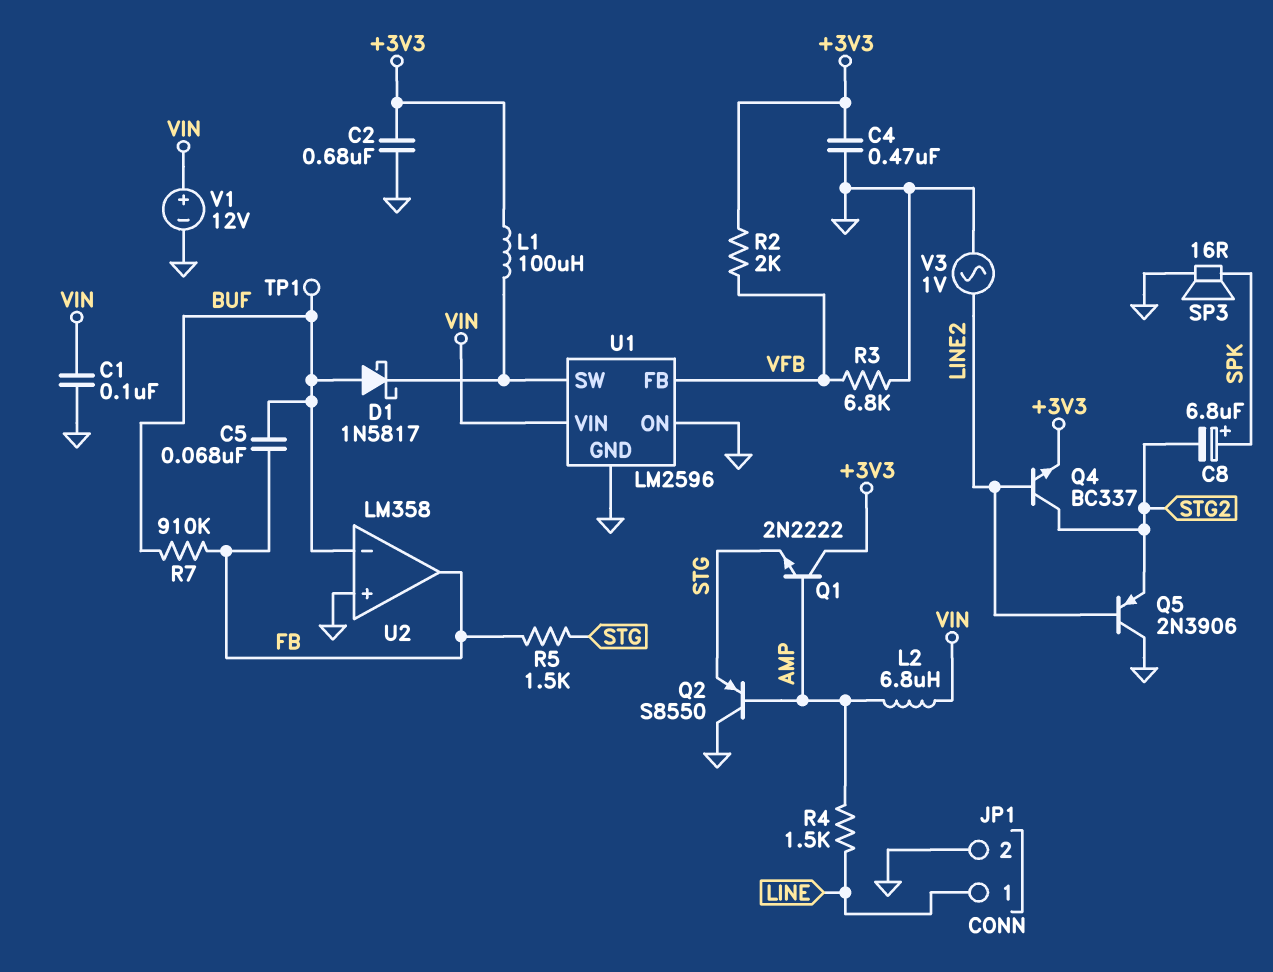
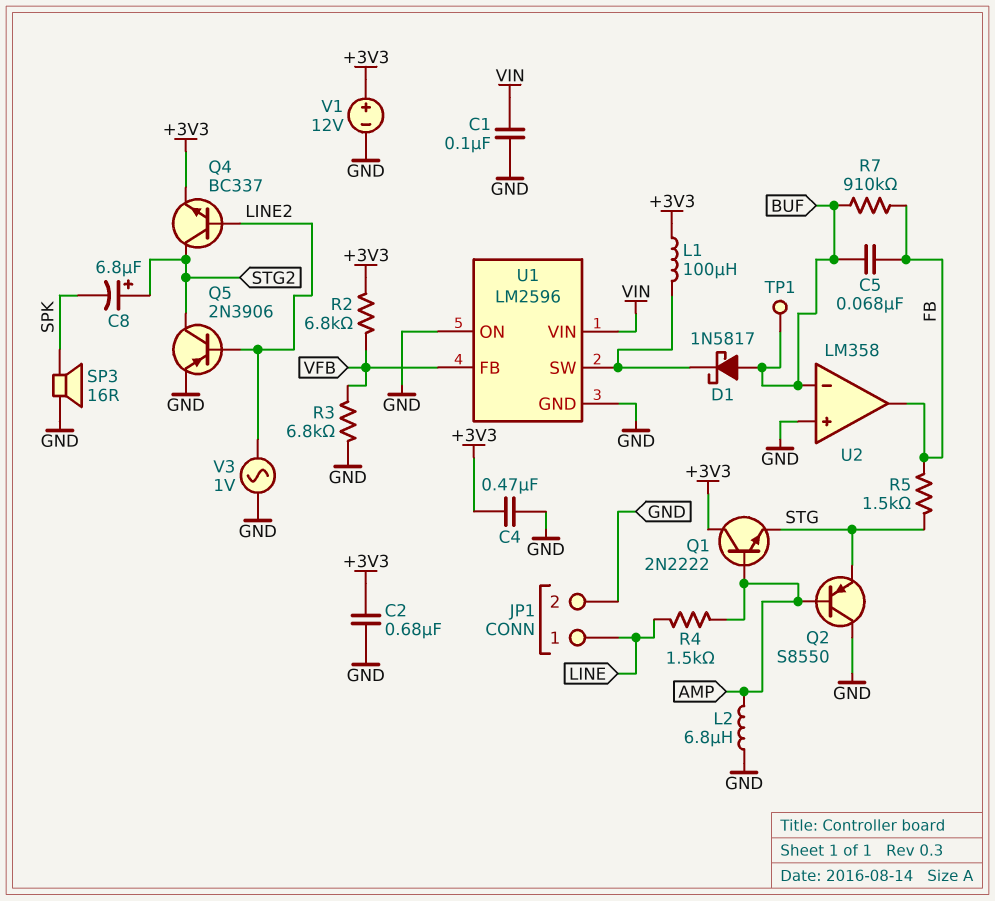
C8: 6.8uF (plus SPK, minus STG2) -> 6.8uF (plus STG2, minus SPK)
L2: 6.8uH (AMP, VIN) -> 6.8uH (AMP, GND)
Q5: PNP 2N3906 (B LINE2, C GND, E STG2) -> PNP 2N3906 (B LINE2, C STG2, E GND)
R2: 2k (+3V3, VFB) -> 6.8k (+3V3, VFB)
V1: 12V (plus VIN, minus GND) -> 12V (plus +3V3, minus GND)

